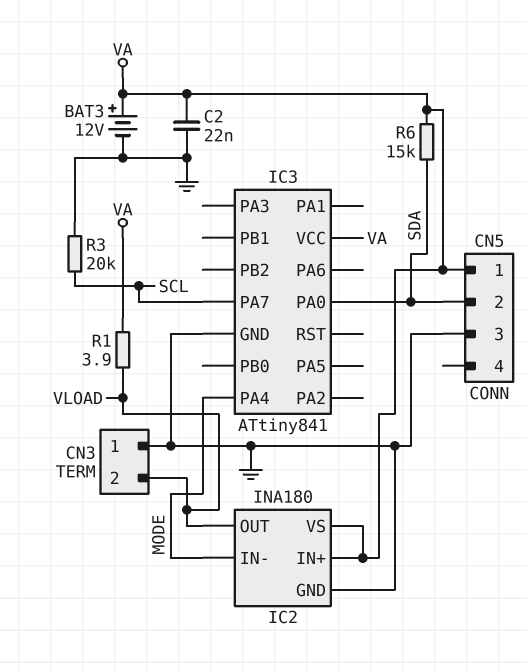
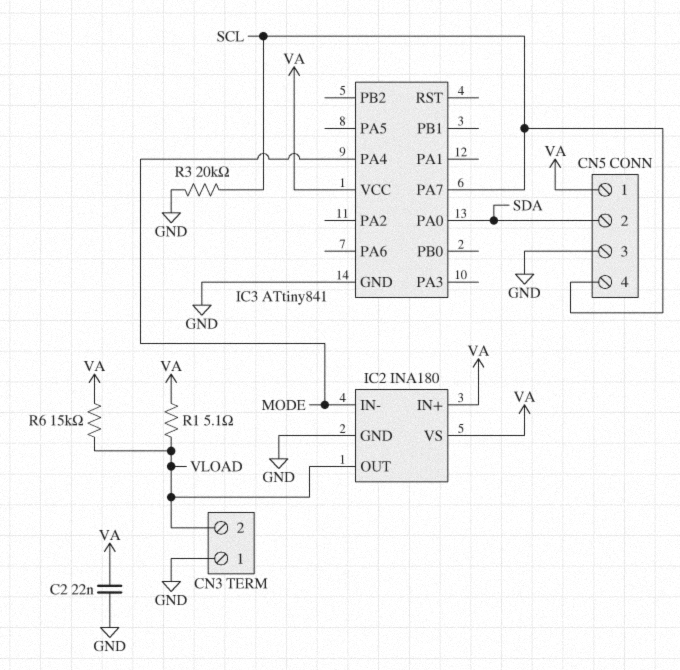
BAT3: 12V (plus VA, minus GND) -> none
CN5 pin 4: none -> SCL
R1: 3.9 (VA, VLOAD) -> 5.1 (VA, VLOAD)
R6: 15k (SDA, VA) -> 15k (VA, VLOAD)

